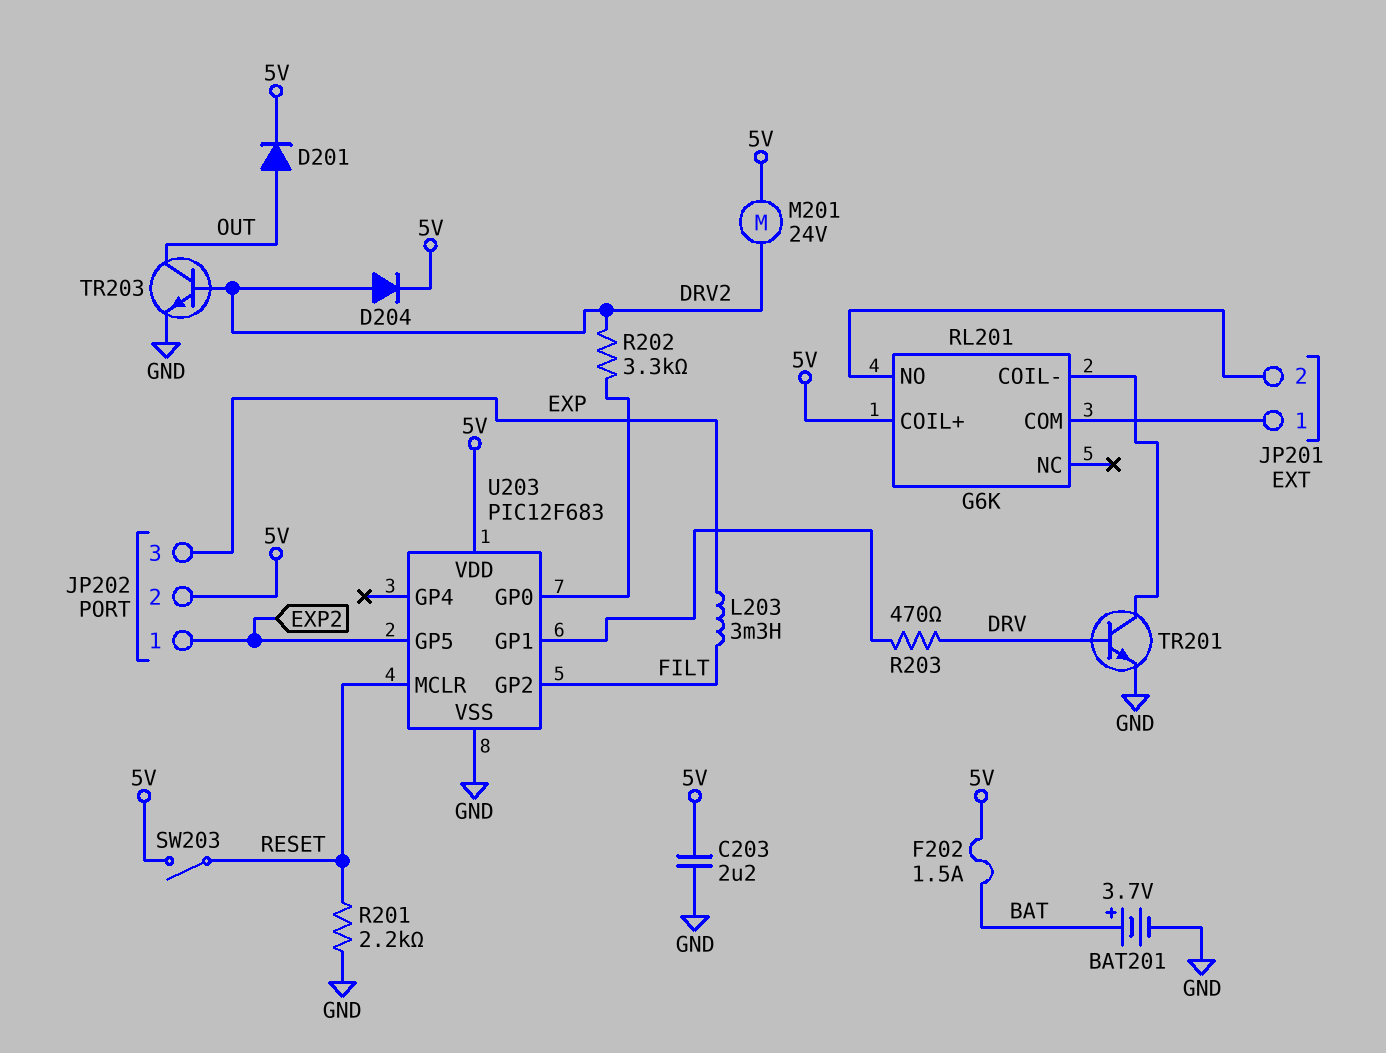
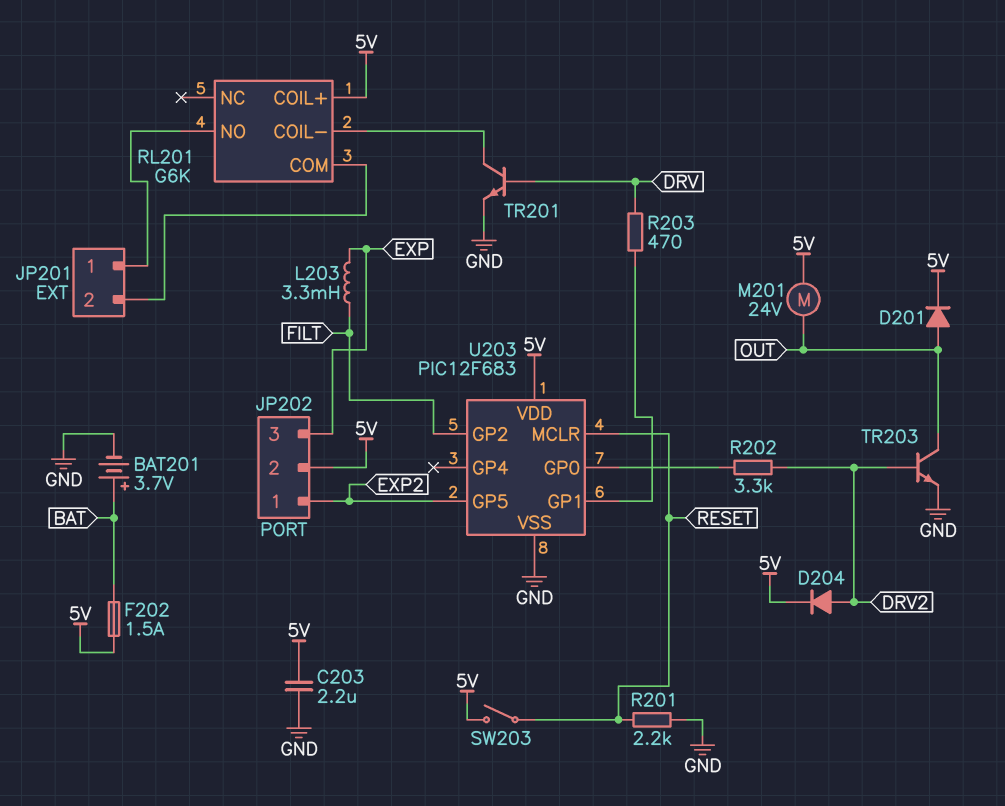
M201: motor 24V (5V, DRV2) -> motor 24V (5V, OUT)
RL201 pin COM: JP201/1 -> JP201/2
RL201 pin NO: JP201/2 -> JP201/1

